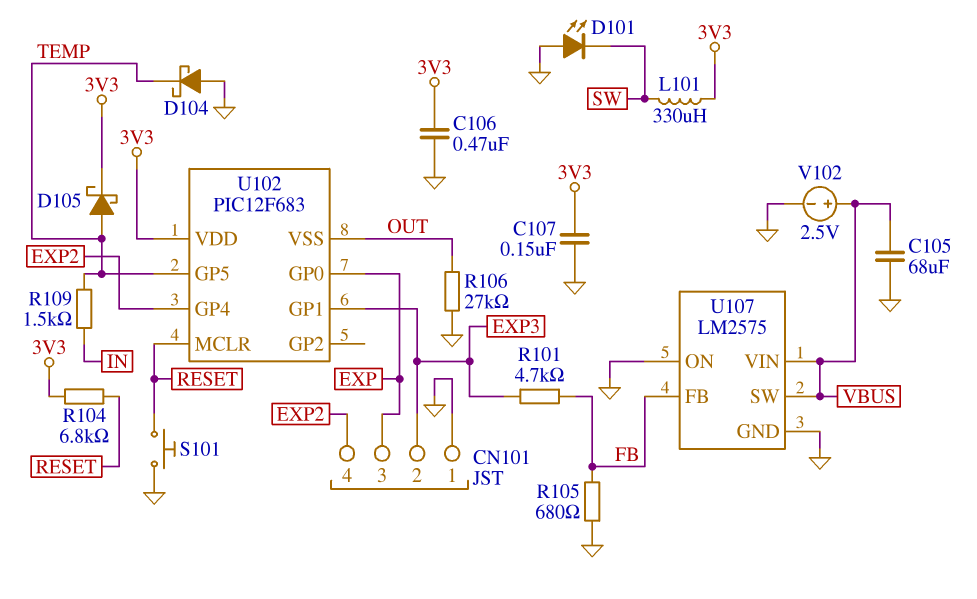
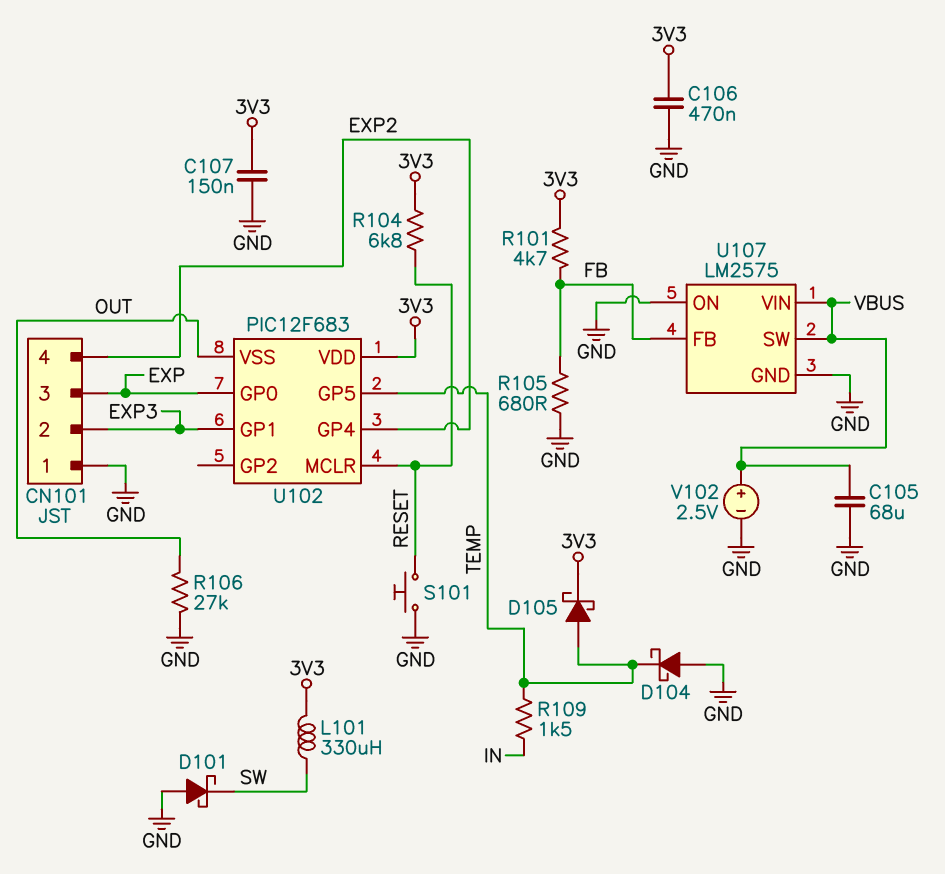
D101: LED (A GND, K SW) -> schottky (A GND, K SW)
R101: 4.7k (EXP3, FB) -> 4.7k (3V3, FB)

